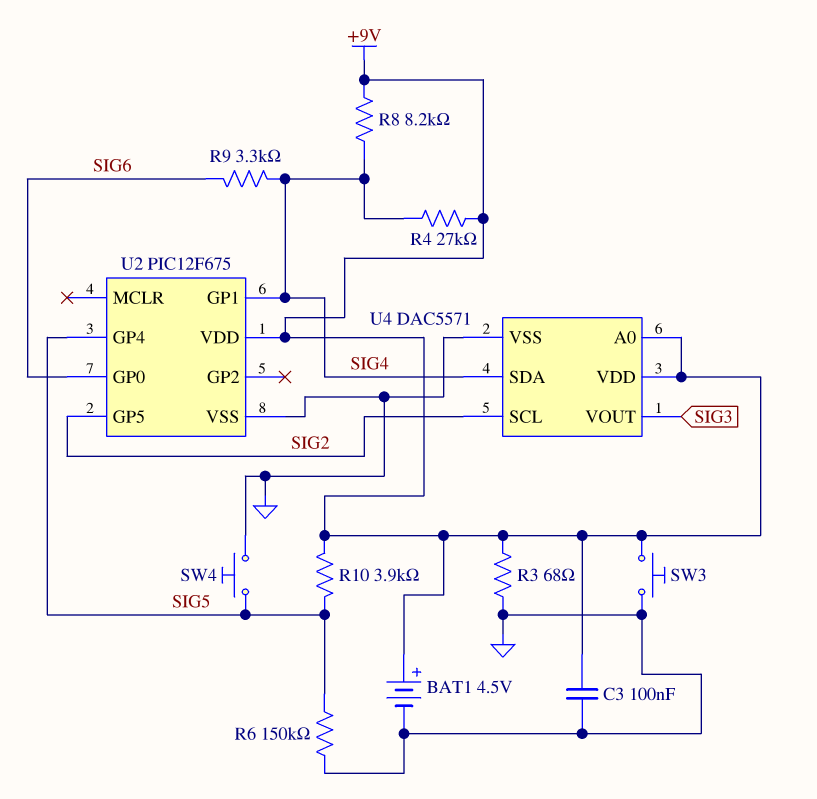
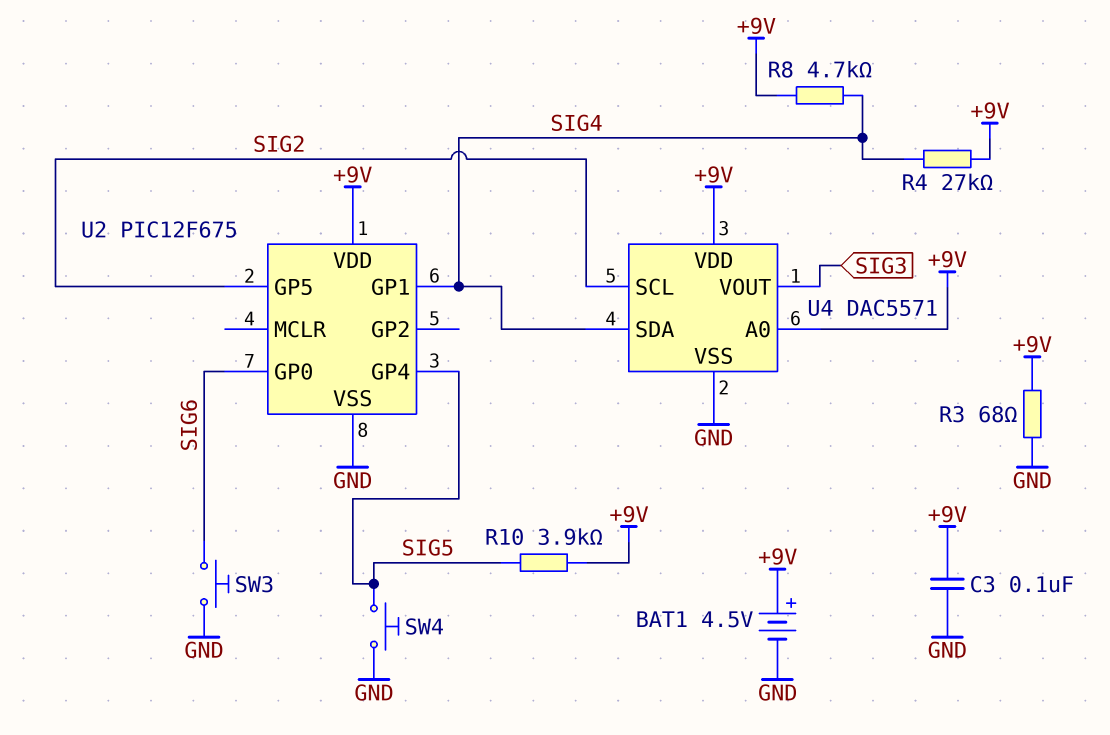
R6: 150k (GND, SIG5) -> none
R8: 8.2k (+9V, SIG4) -> 4.7k (+9V, SIG4)
R9: 3.3k (SIG4, SIG6) -> none
SW3: button (+9V, GND) -> button (GND, SIG6)

